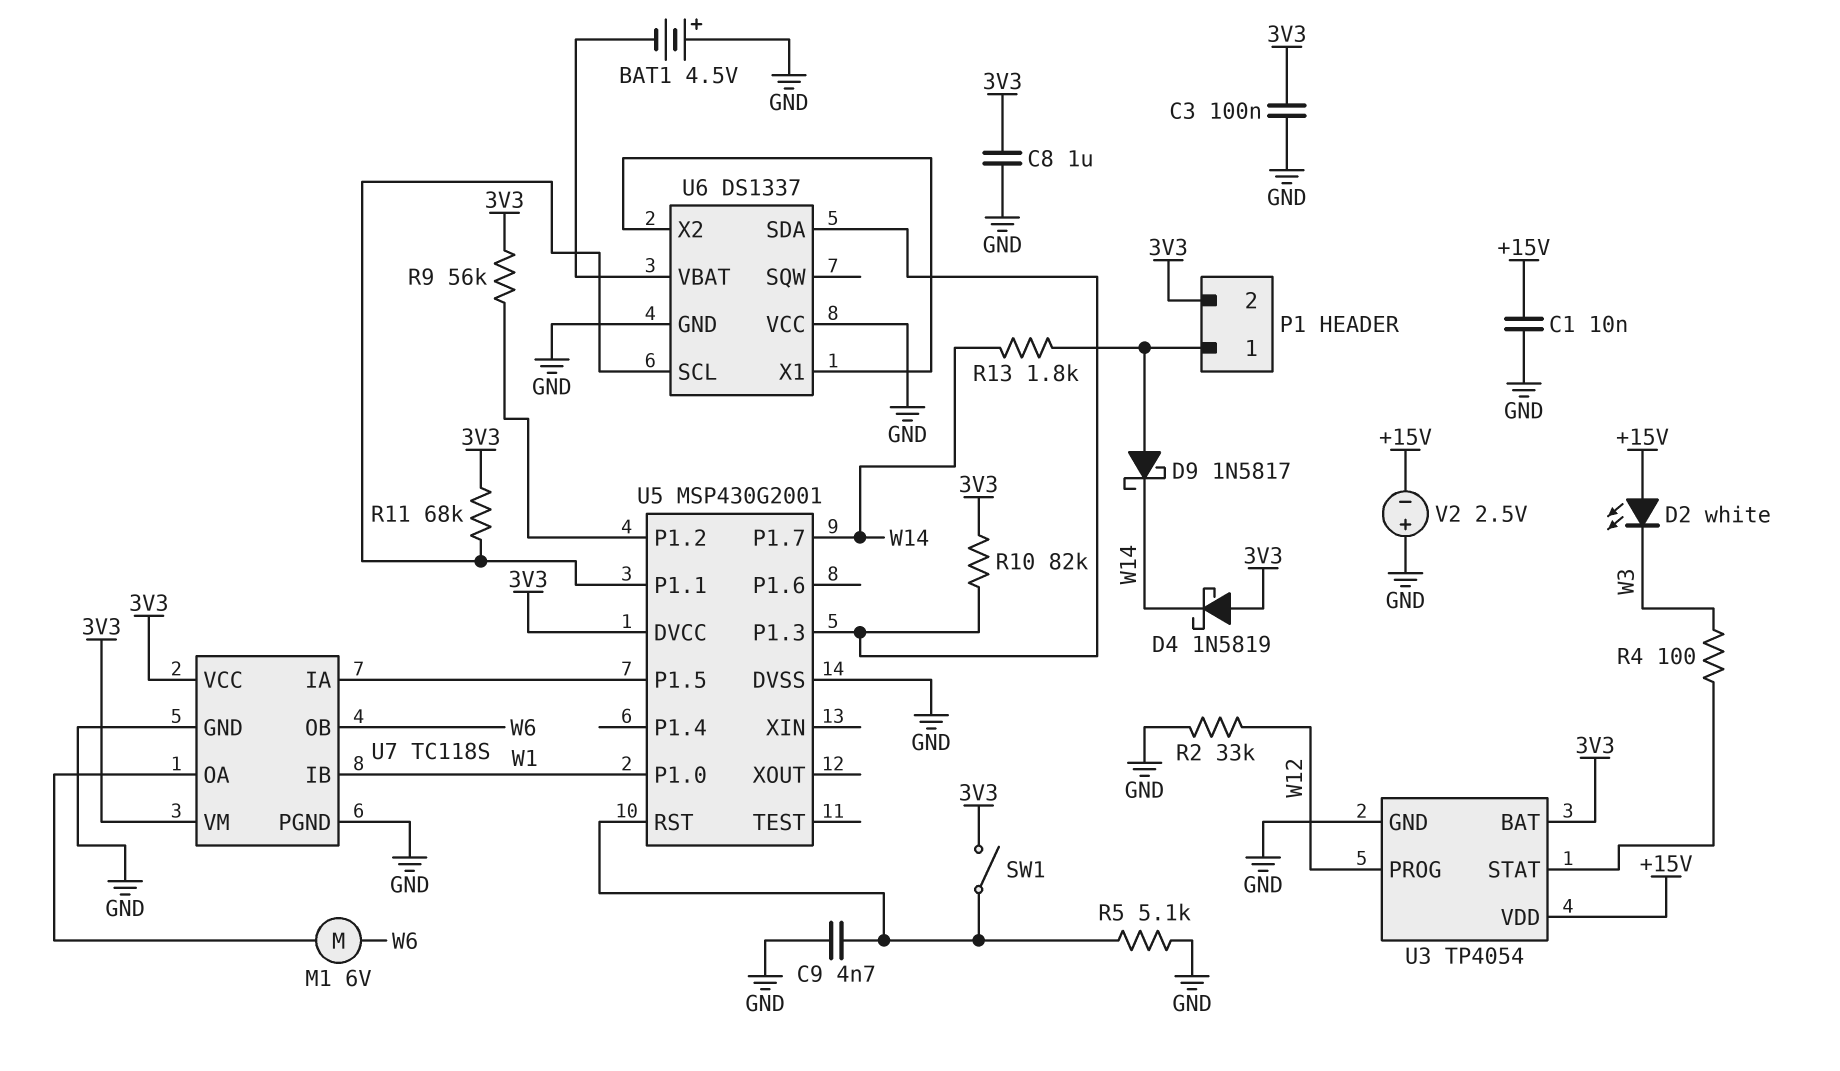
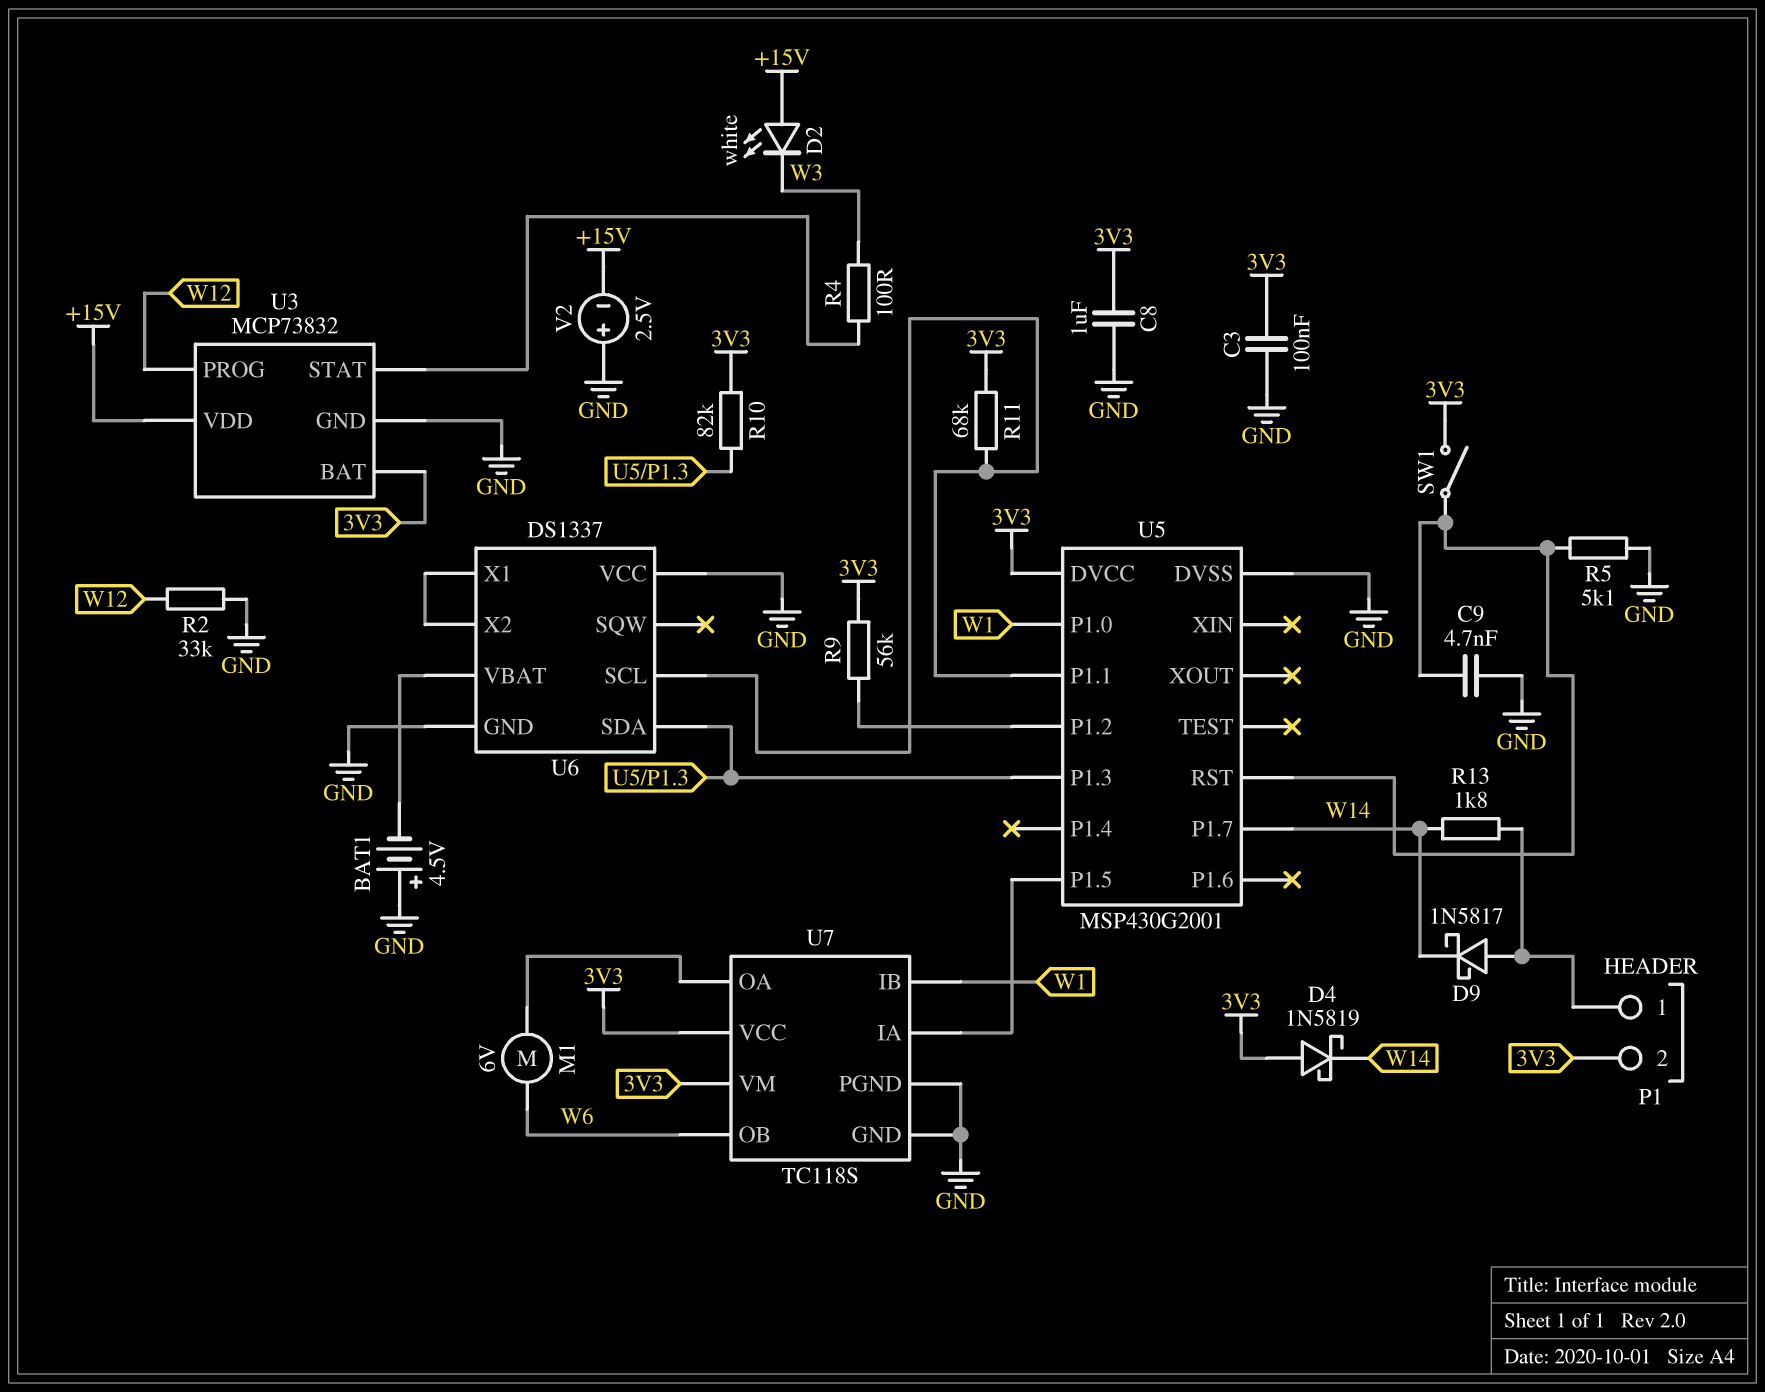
C1: 10nF (+15V, GND) -> none
U3: TP4054 -> MCP73832

